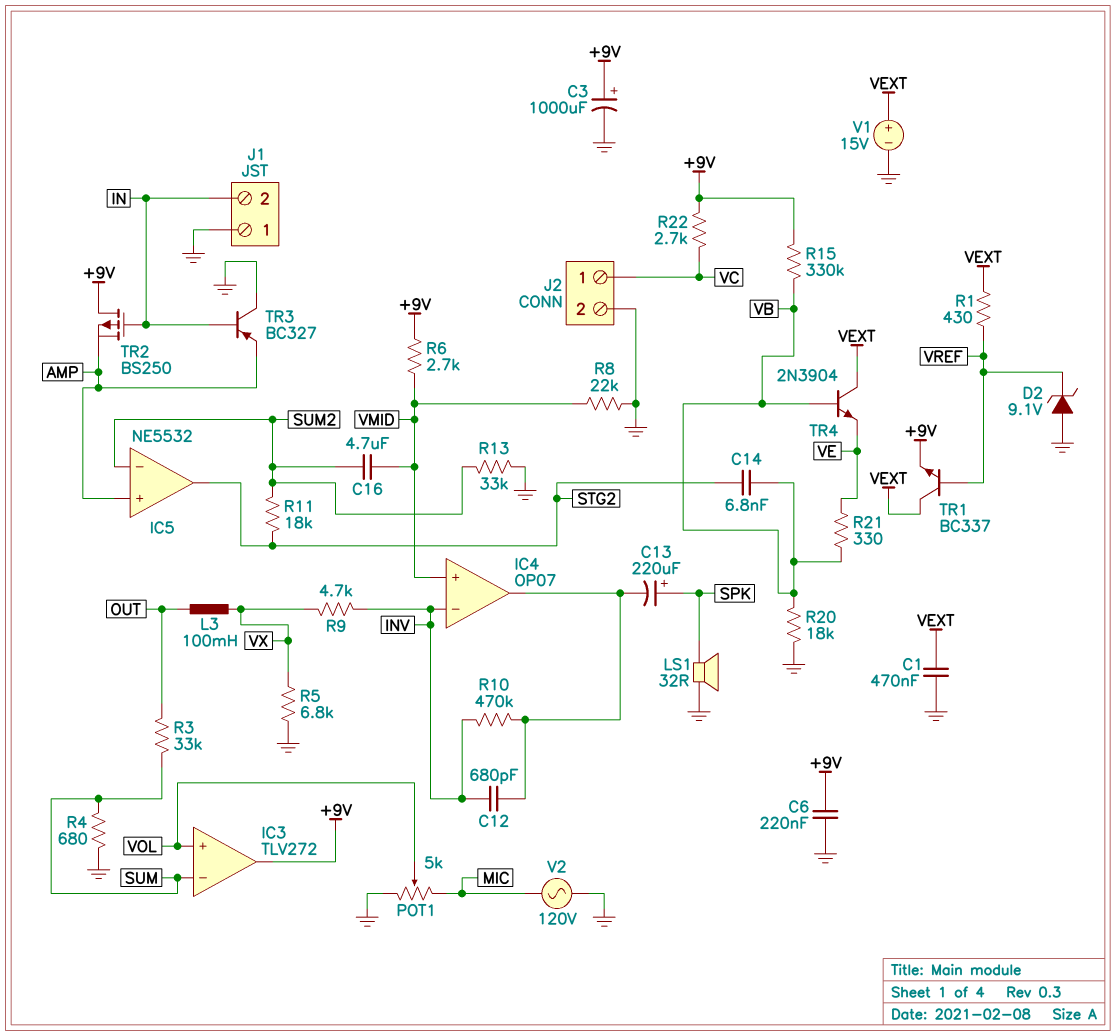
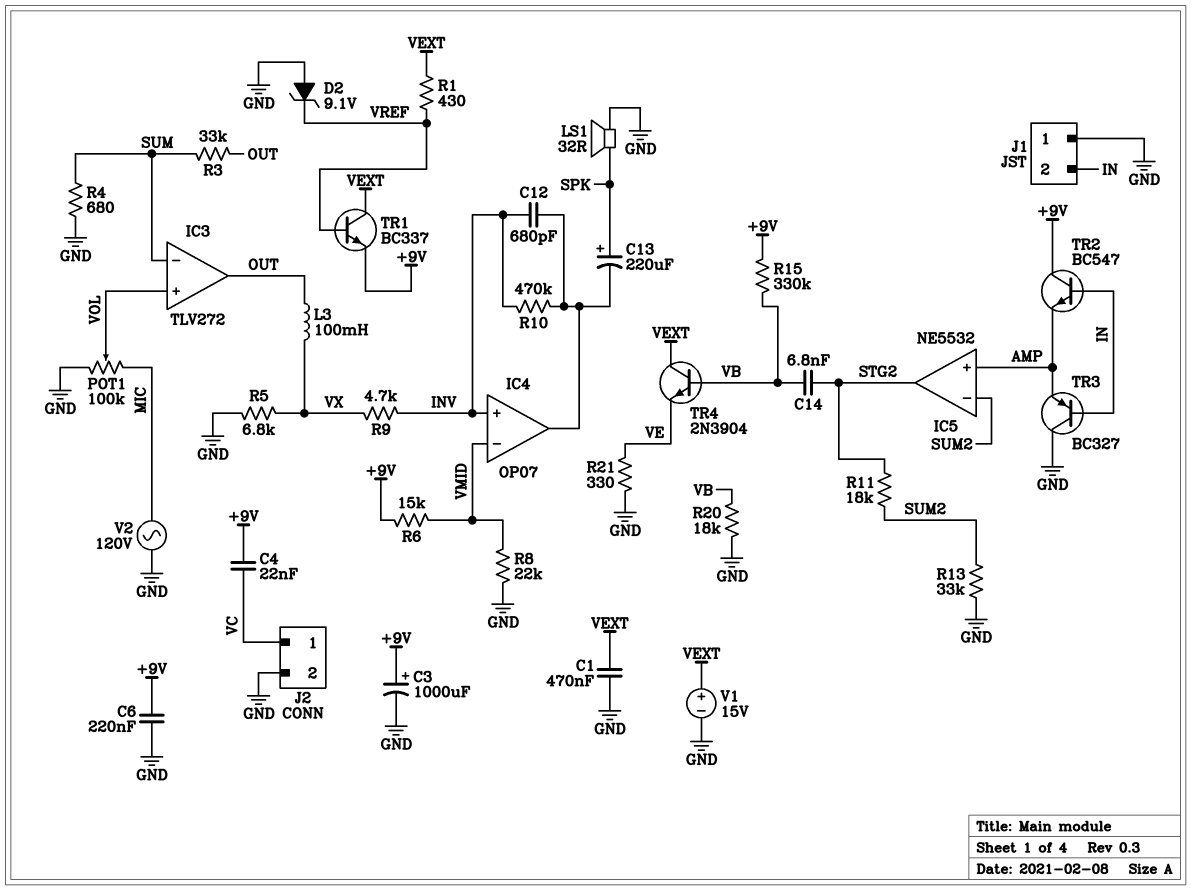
C4: none -> 22nF (+9V, VC)
C16: 4.7uF (SUM2, VMID) -> none
IC3 pin out: +9V -> OUT
IC4 pin in+: VMID -> INV
IC4 pin in-: INV -> VMID
POT1: 5k (GND, MIC, wiper VOL) -> 100k (GND, MIC, wiper VOL)
R6: 2.7k (+9V, VMID) -> 15k (+9V, VMID)
R21: 330 (VB, VE) -> 330 (GND, VE)
R22: 2.7k (+9V, VC) -> none
TR2: PMOS BS250 (G IN, D +9V, S AMP) -> NPN BC547 (B IN, C +9V, E AMP)

